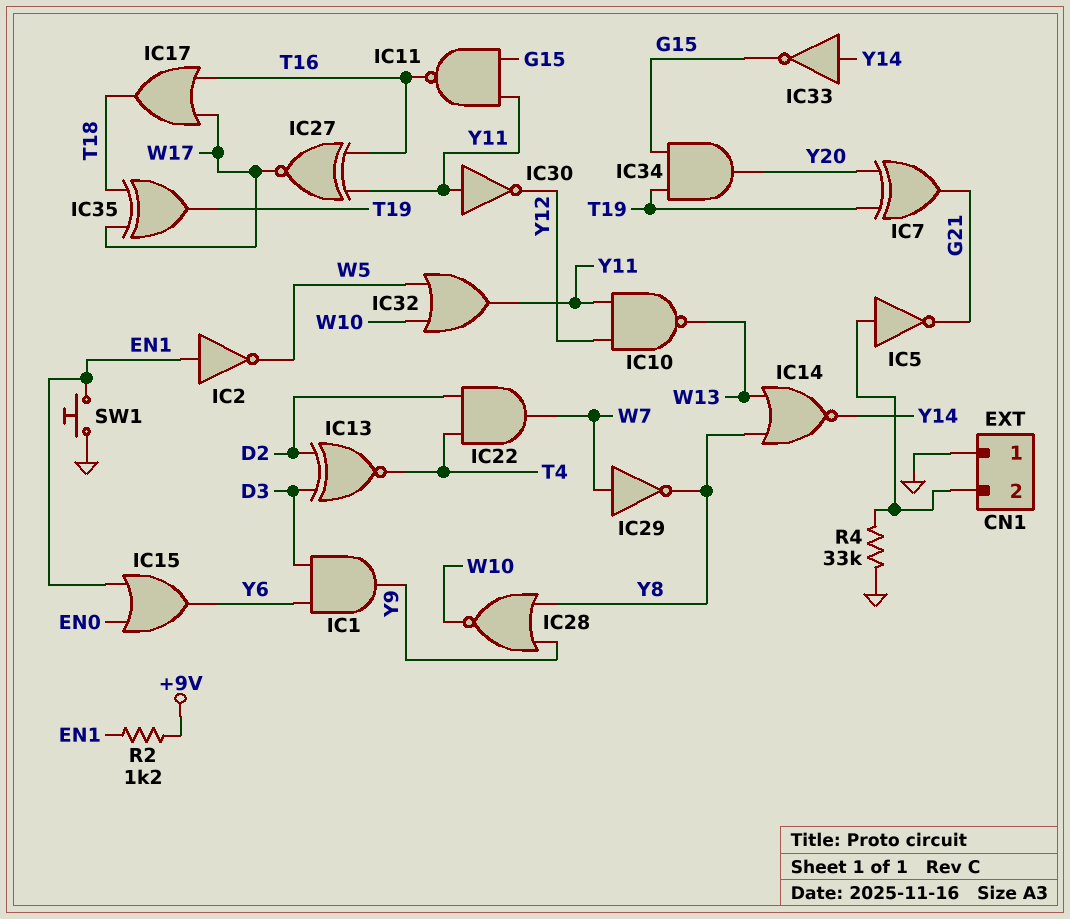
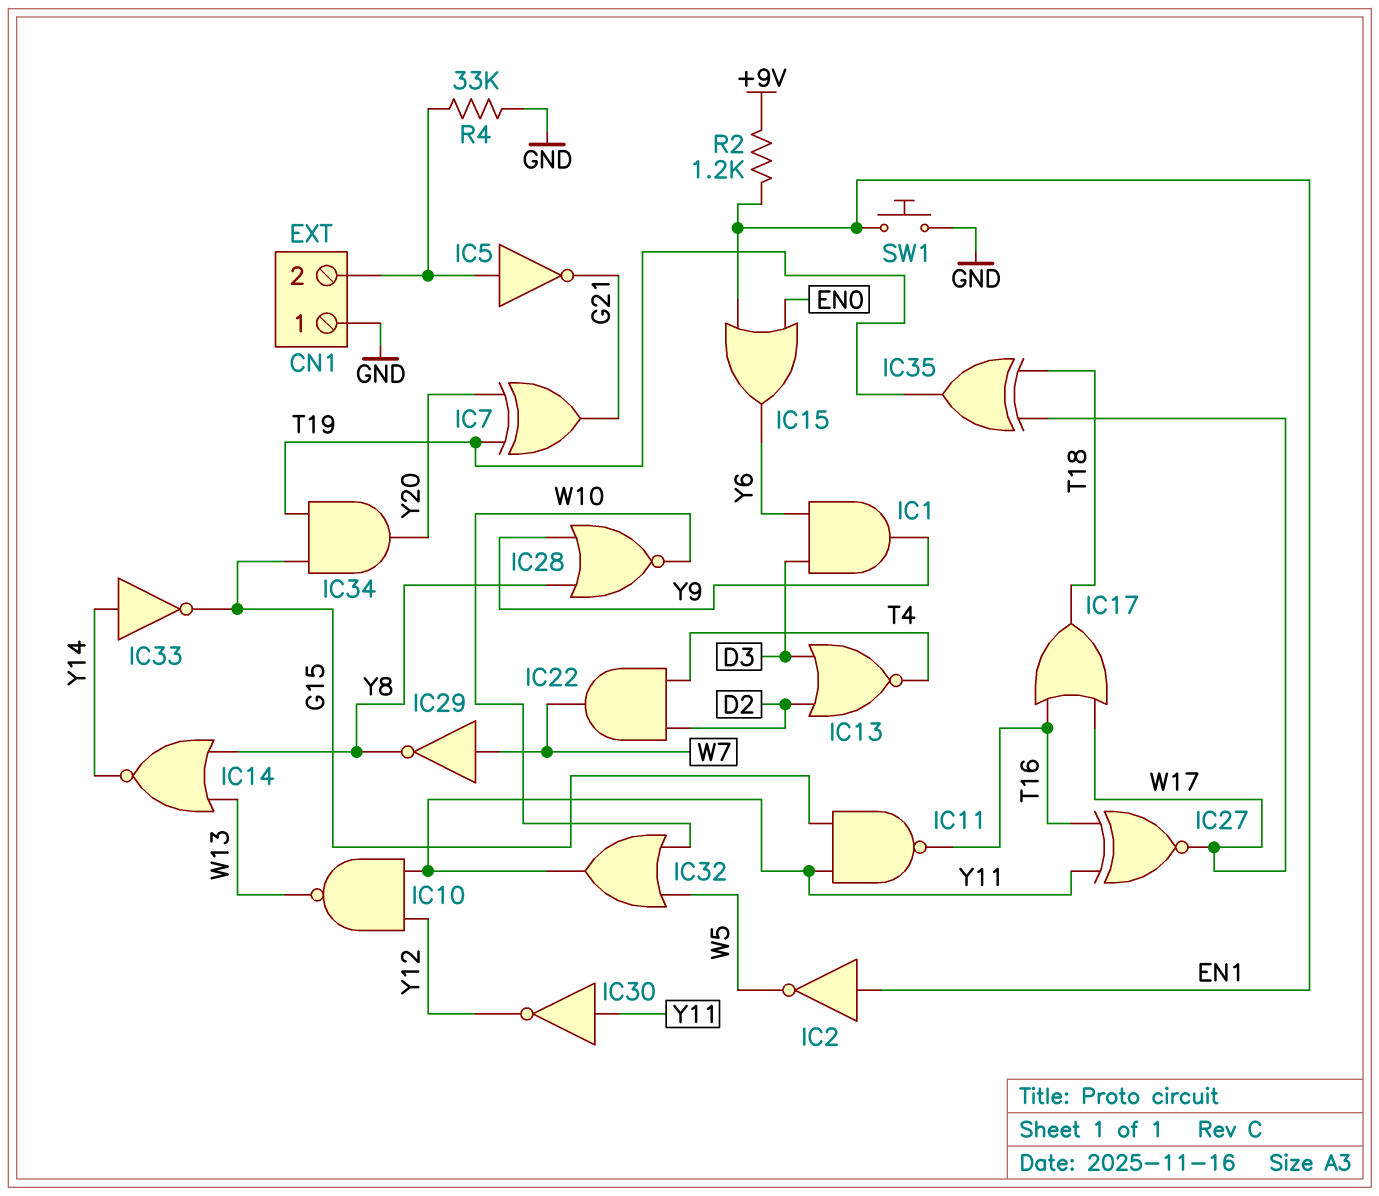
IC13: XNOR (in D2, in D3, out T4) -> NOR (in D2, in D3, out T4)

